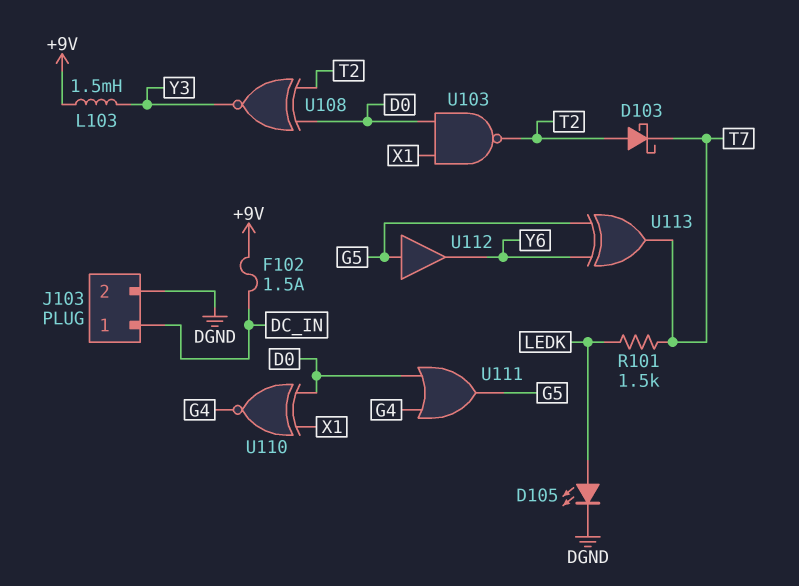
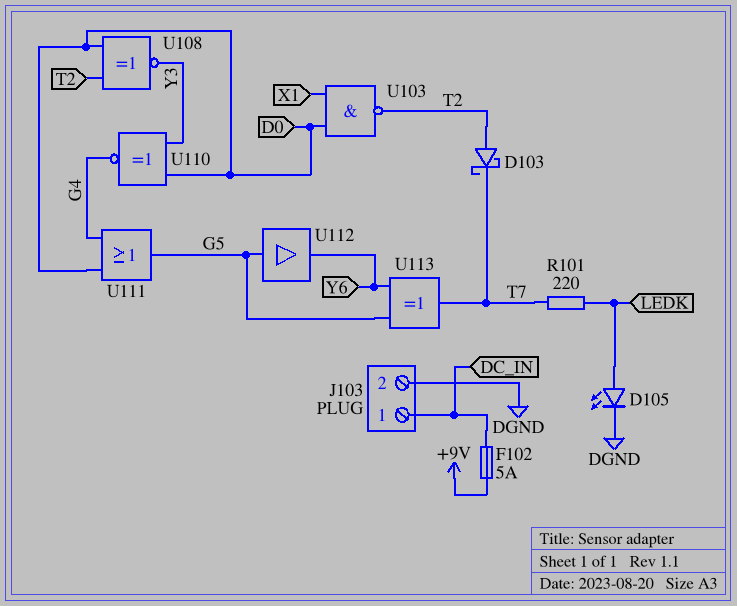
F102: 1.5A (+9V, DC_IN) -> 5A (+9V, DC_IN)
L103: 1.5mH (+9V, Y3) -> none
R101: 1.5k (LEDK, T7) -> 220 (LEDK, T7)
U110: XNOR (in D0, in X1, out G4) -> XNOR (in D0, in Y3, out G4)

